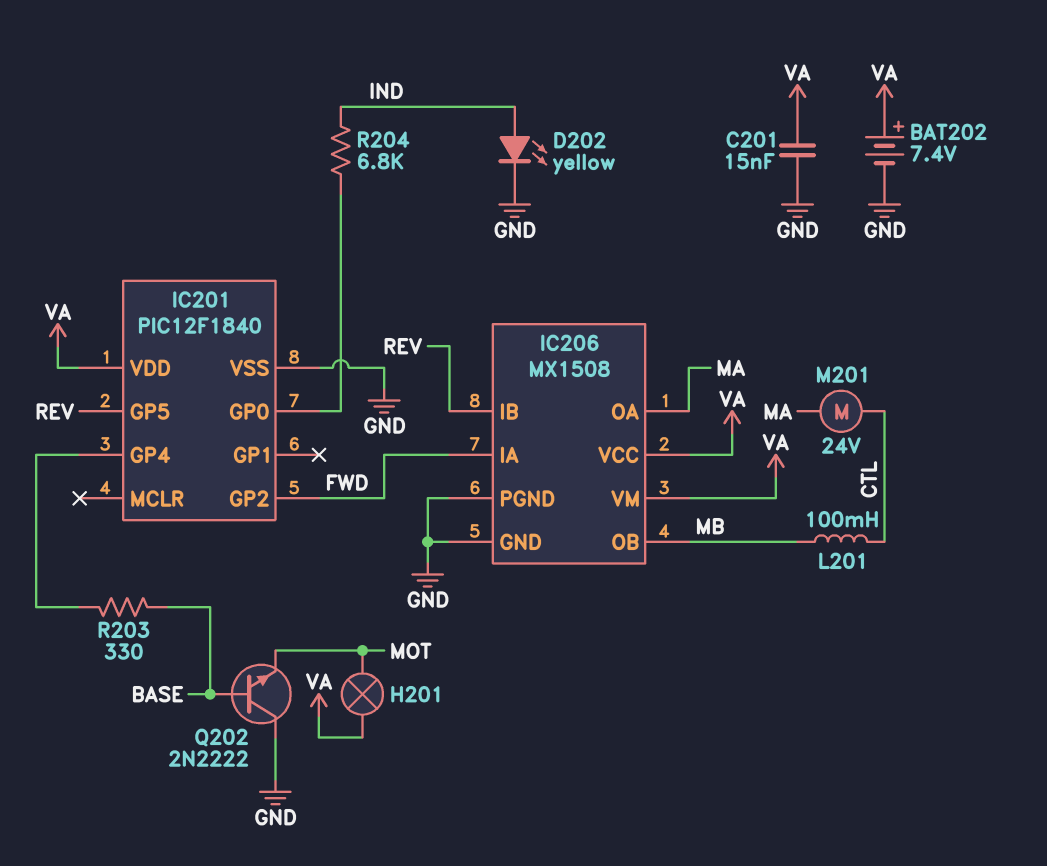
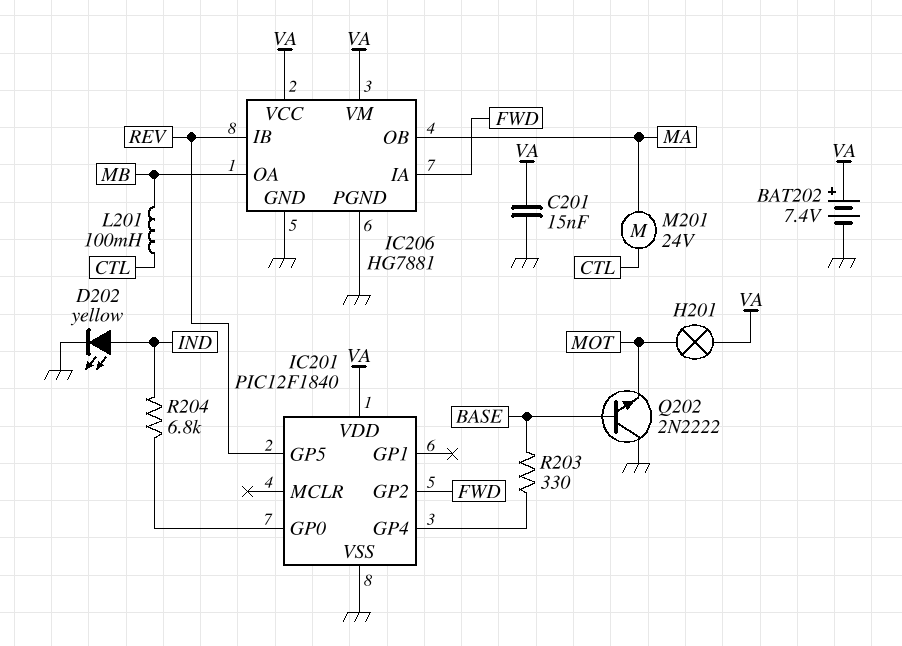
IC206: MX1508 -> HG7881
IC206 pin OA: MA -> MB
IC206 pin OB: MB -> MA

